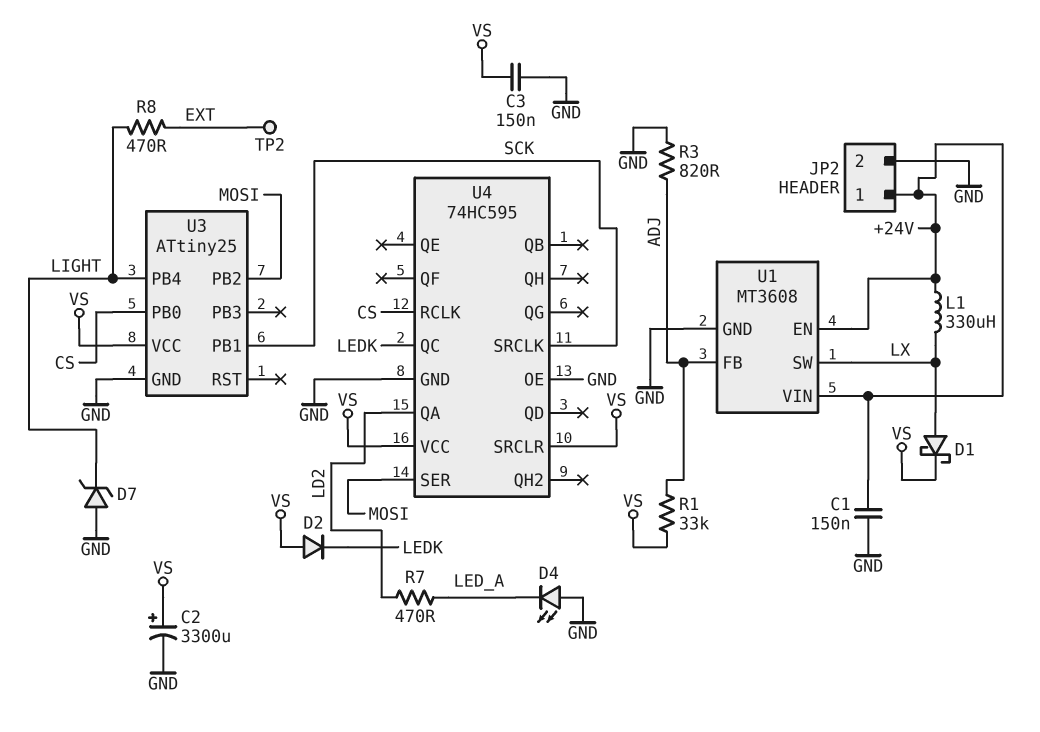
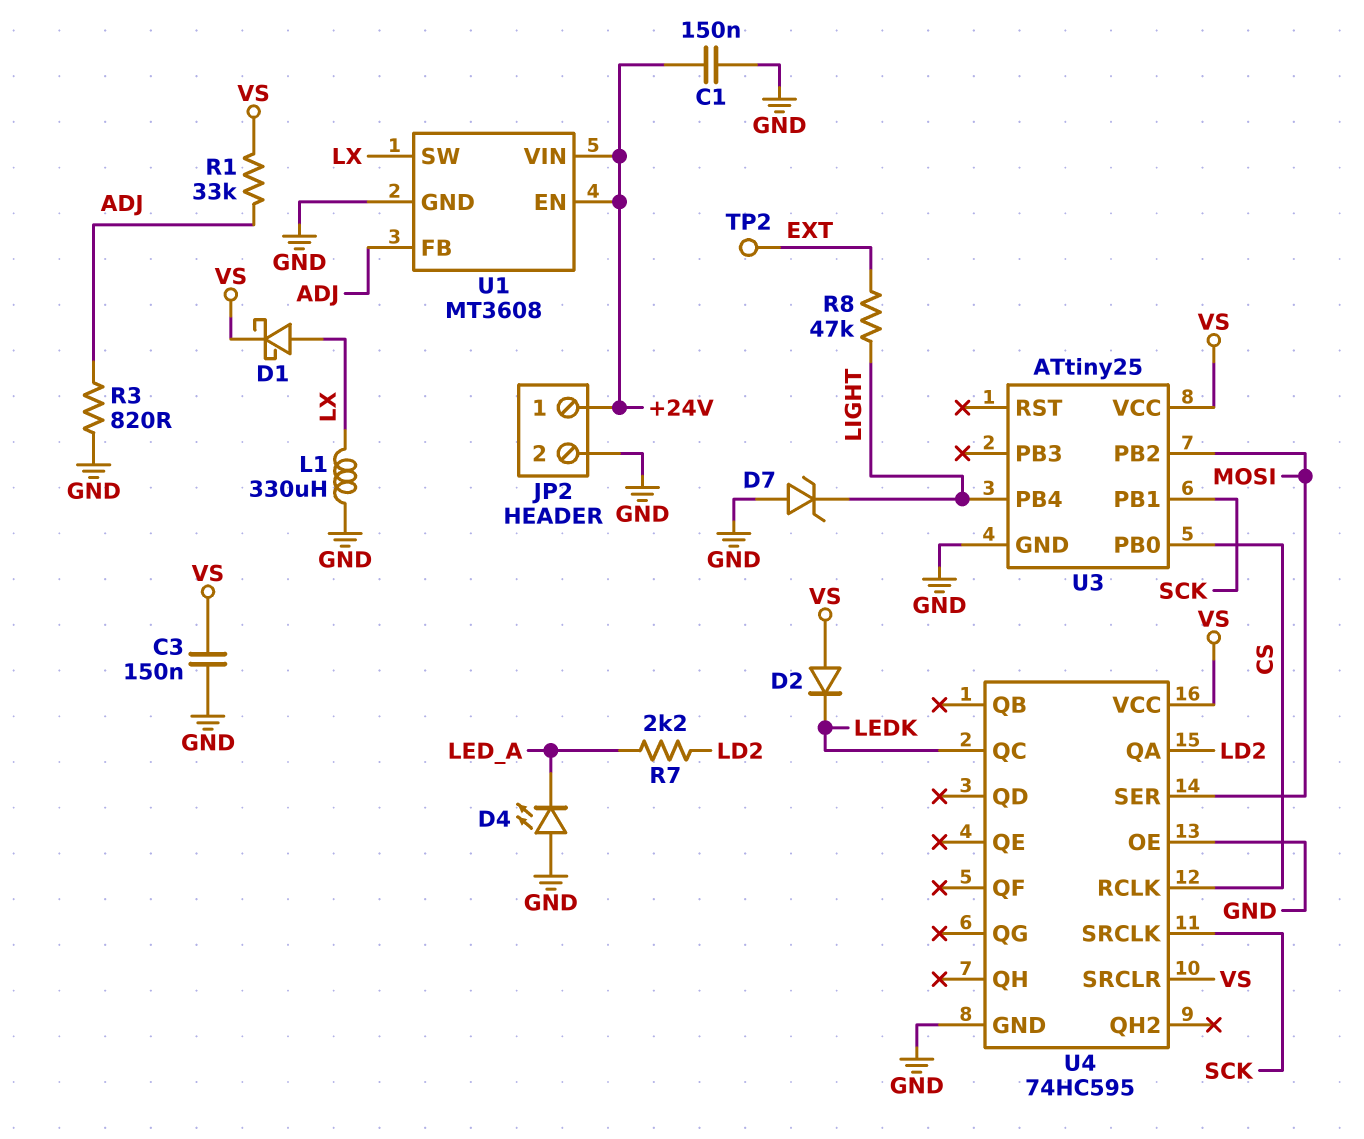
C2: 3300uF (plus VS, minus GND) -> none
L1: 330uH (+24V, LX) -> 330uH (GND, LX)
R7: 470 (LD2, LED_A) -> 2.2k (LD2, LED_A)
R8: 470 (EXT, LIGHT) -> 47k (EXT, LIGHT)

